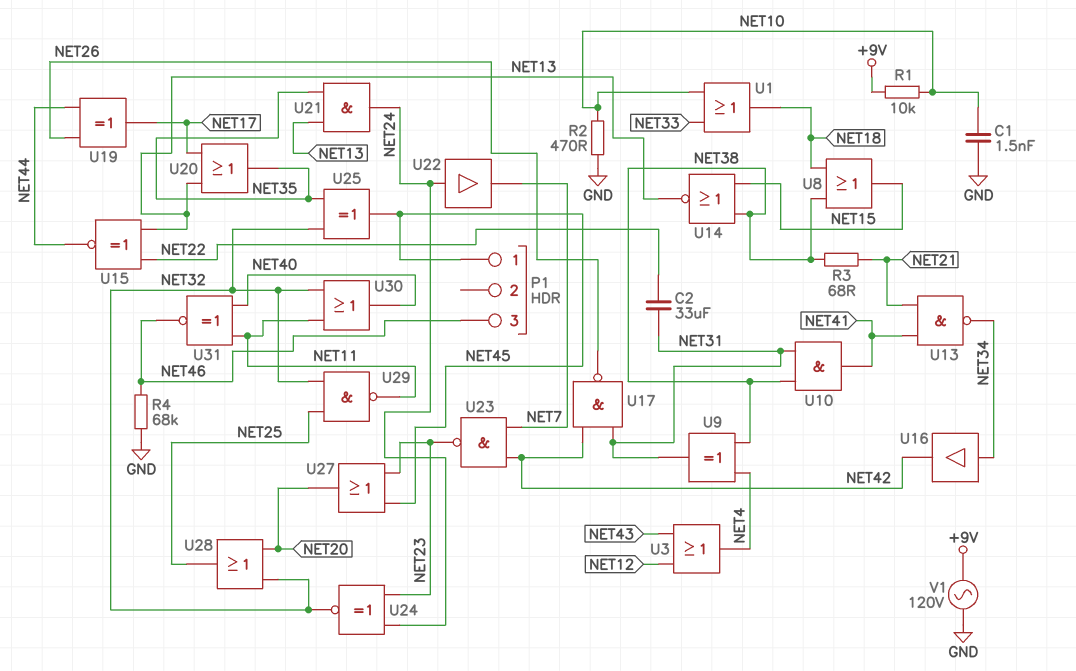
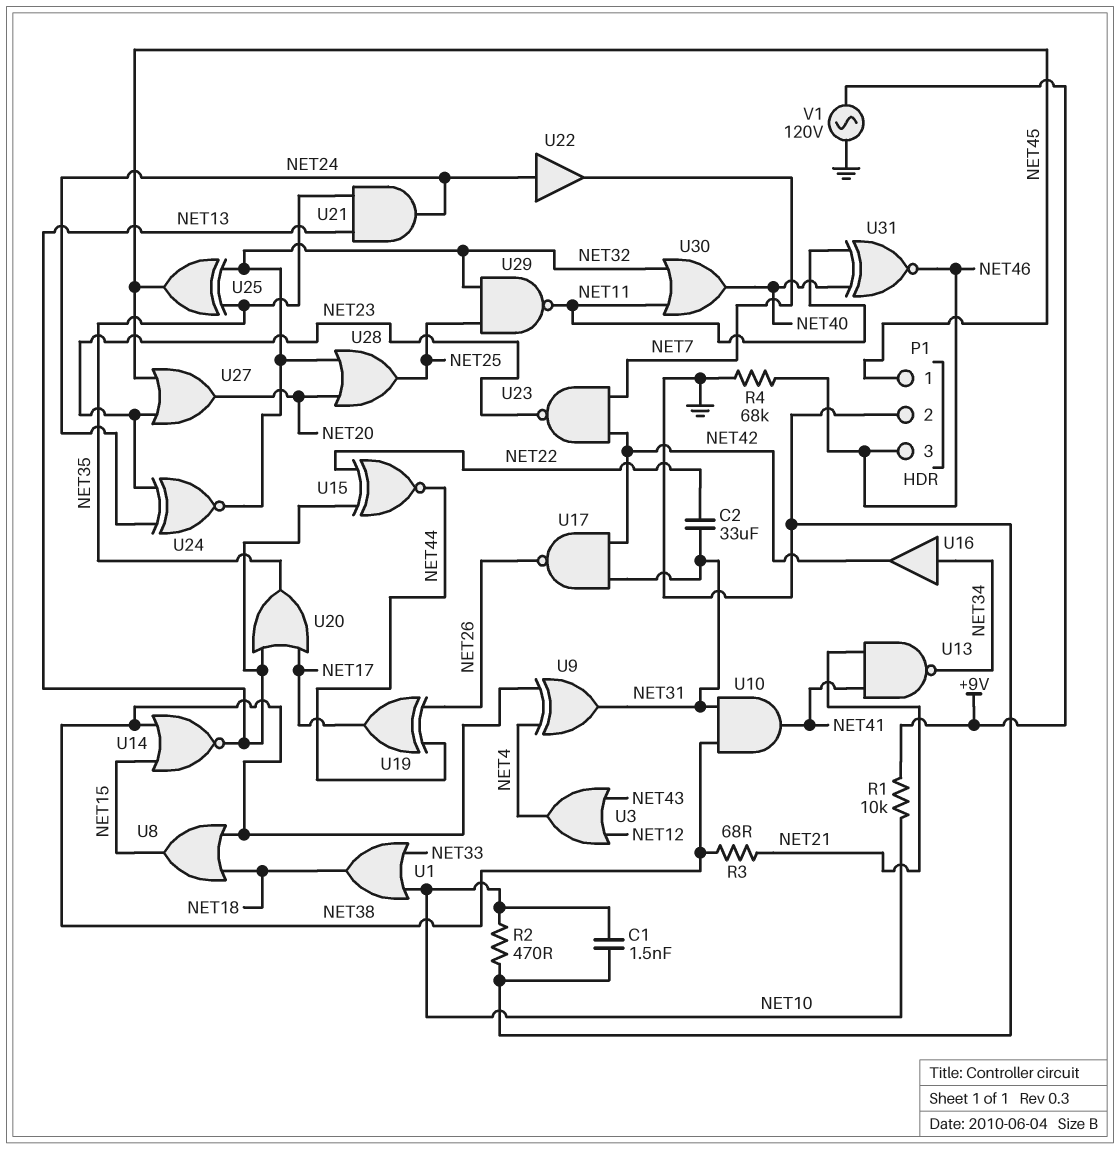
P1 pin 2: none -> GND

